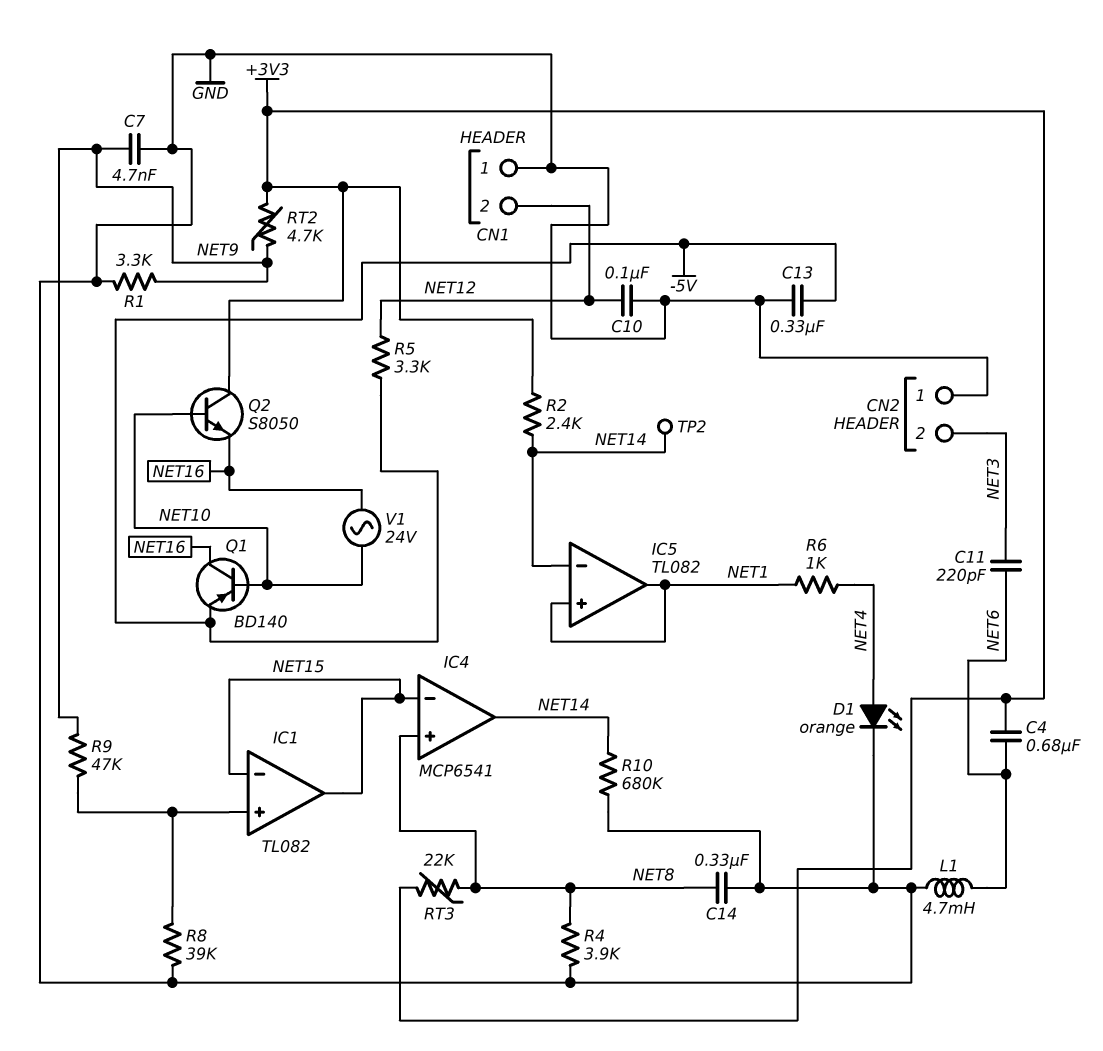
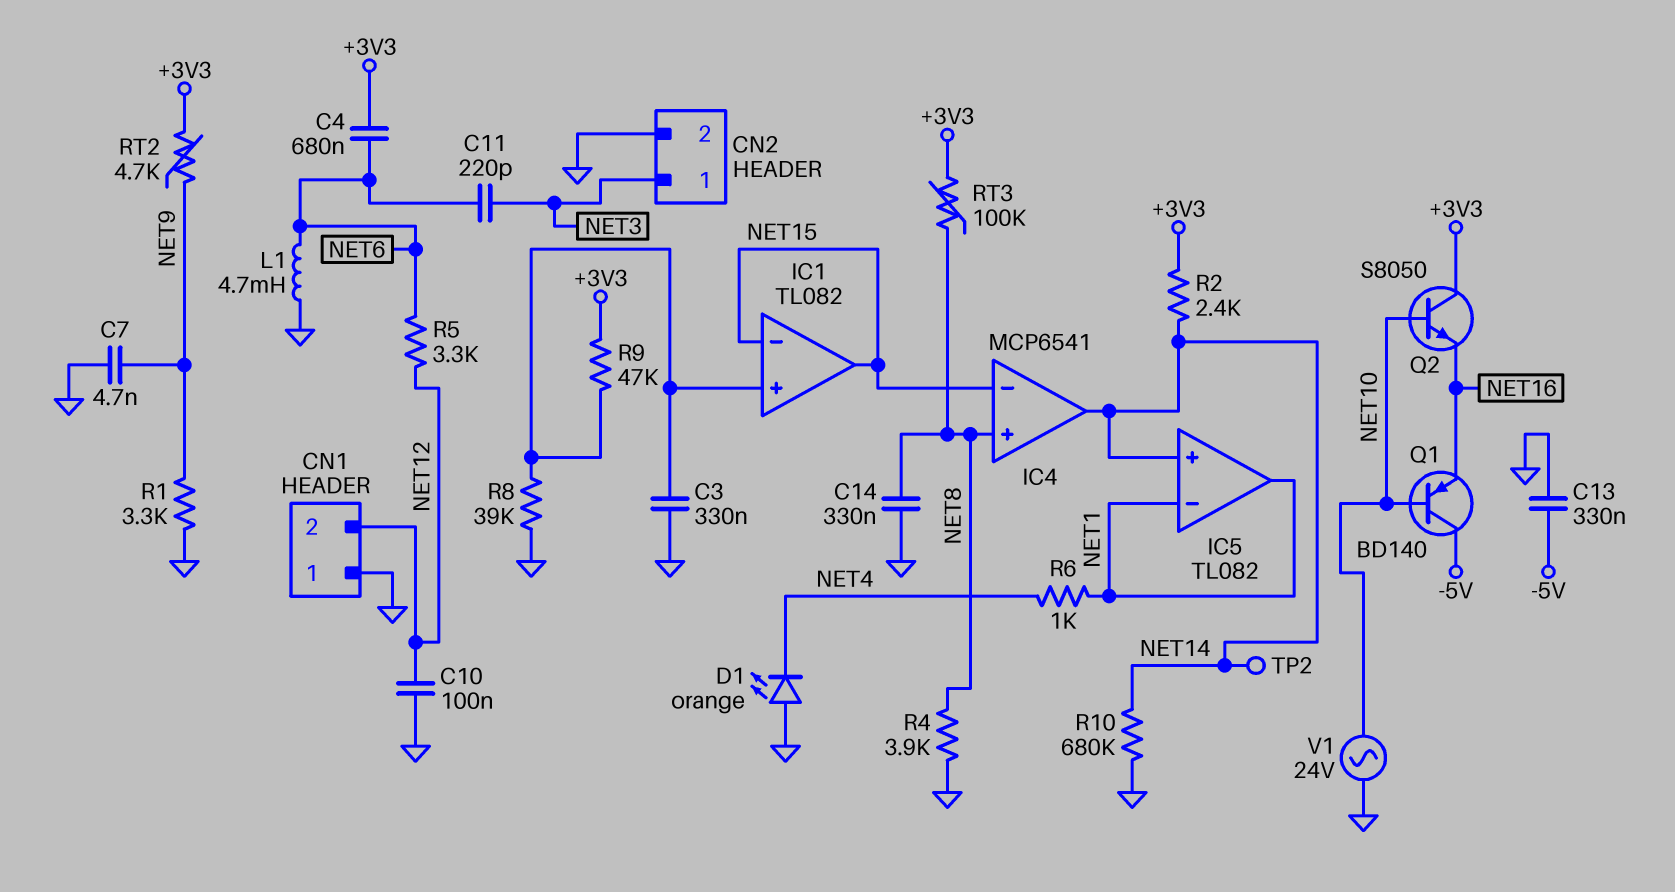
C3: none -> 330nF (GND, IC1/in+)
CN2 pin 1: GND -> NET3
CN2 pin 2: NET3 -> GND
D1: LED orange (A NET4, K GND) -> LED orange (A GND, K NET4)
IC5 pin in+: NET1 -> NET14
IC5 pin in-: NET14 -> NET1
Q1: PNP BD140 (B NET10, C NET16, E -5V) -> PNP BD140 (B NET10, C -5V, E NET16)
R5: 3.3k (-5V, NET12) -> 3.3k (NET6, NET12)
R9: 47k (IC1/in+, NET9) -> 47k (+3V3, IC1/in+)
RT3: 22k (+3V3, NET8) -> 100k (+3V3, NET8)
V1: AC 24V (NET10, NET16) -> AC 24V (GND, NET10)

